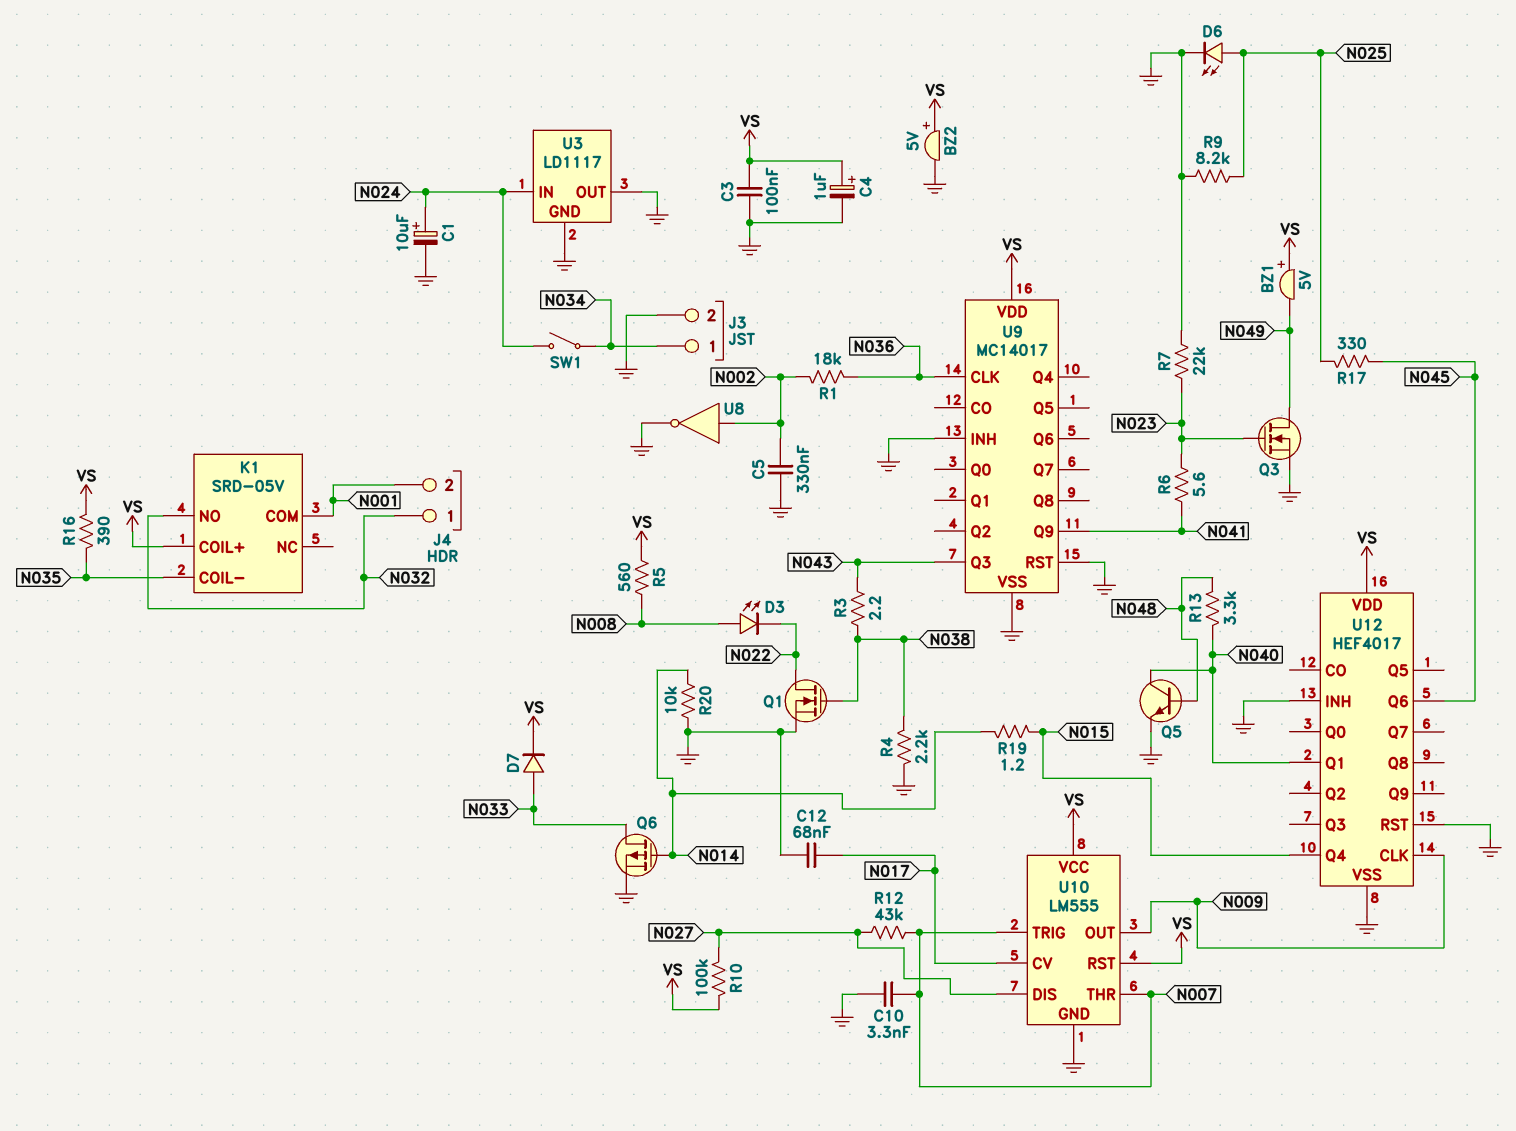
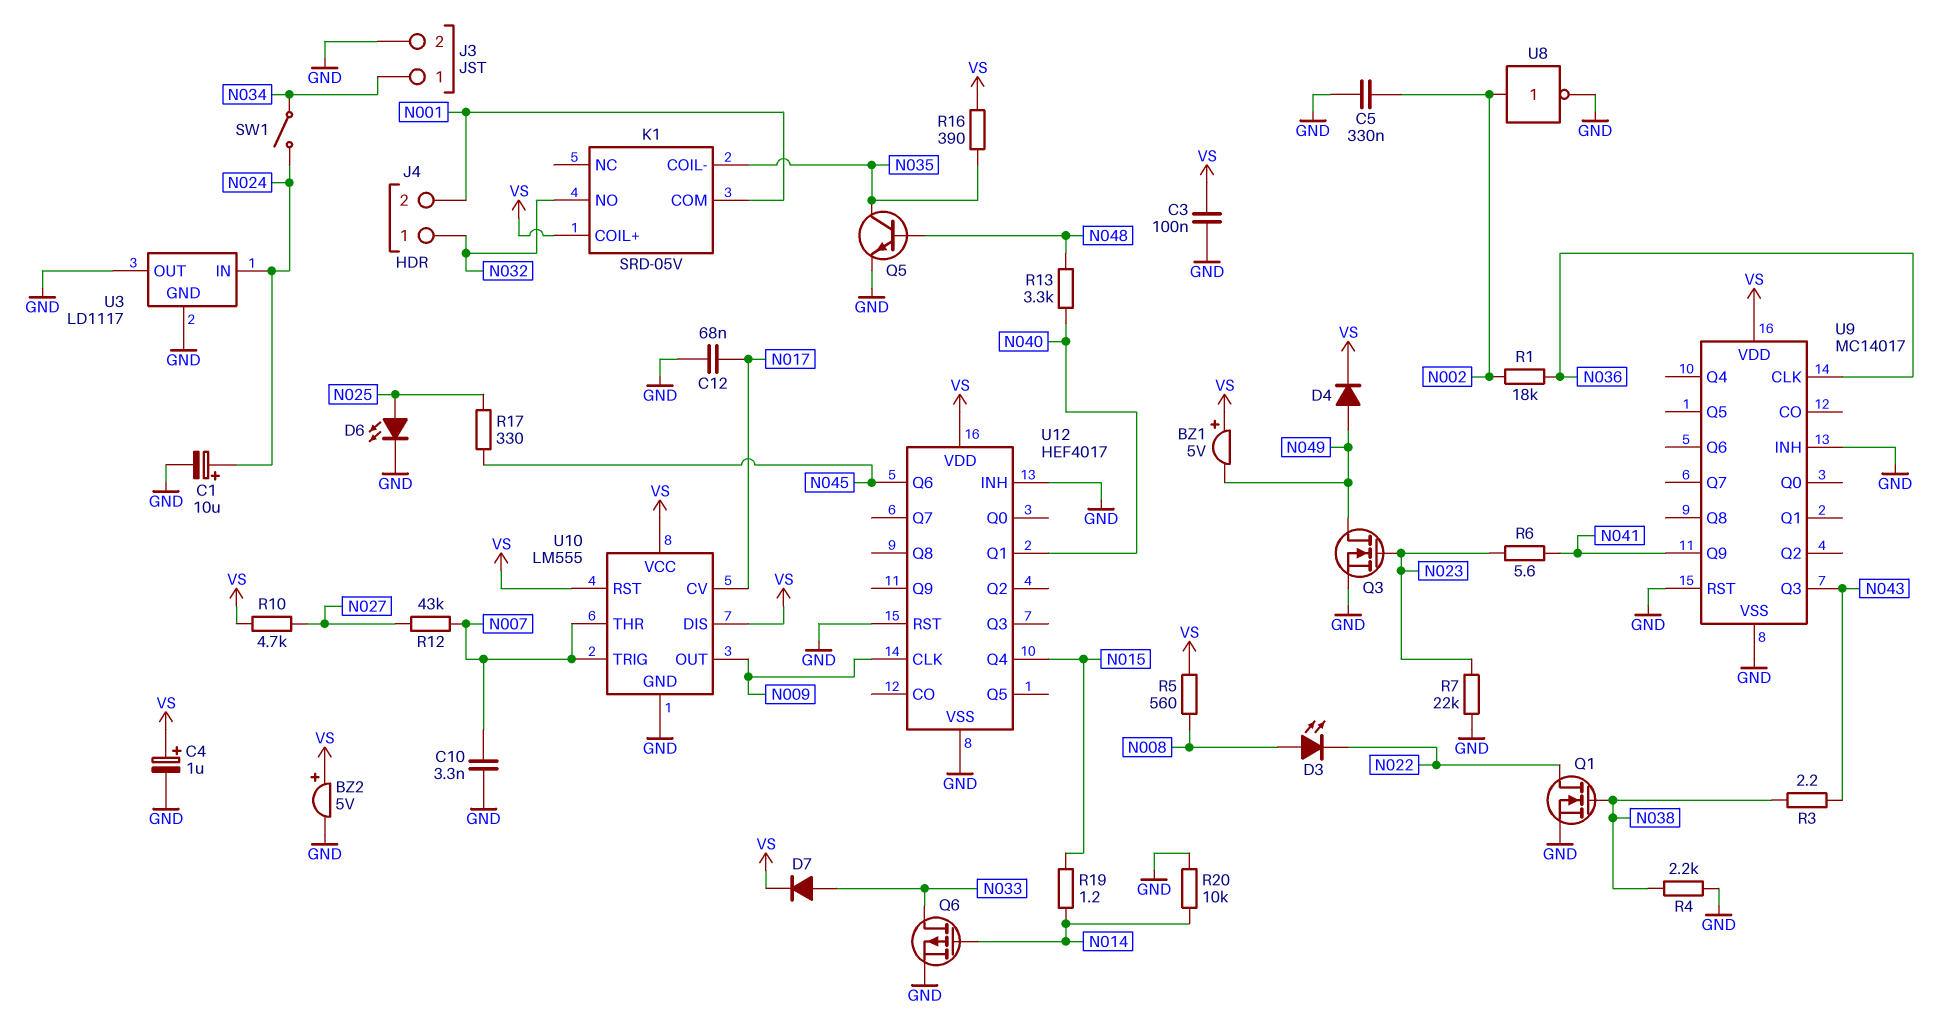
D4: none -> diode (A N049, K VS)
Q5: NPN (B N048, C N040, E GND) -> NPN (B N048, C N035, E GND)
R9: 8.2k (GND, N025) -> none
R10: 100k (N027, VS) -> 4.7k (N027, VS)
U10 pin DIS: N027 -> VS

